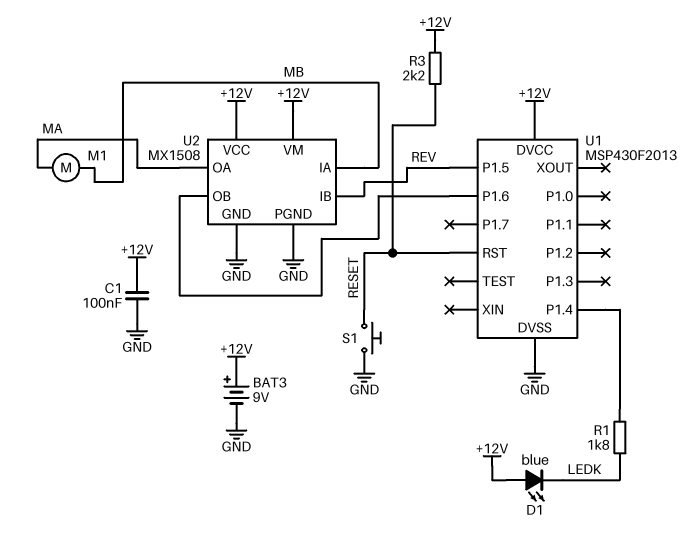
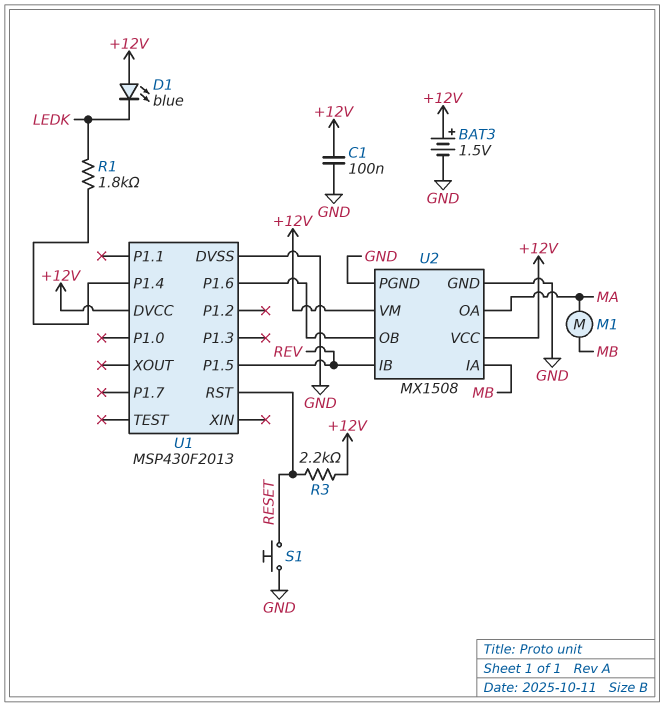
BAT3: 9V (plus +12V, minus GND) -> 1.5V (plus +12V, minus GND)

